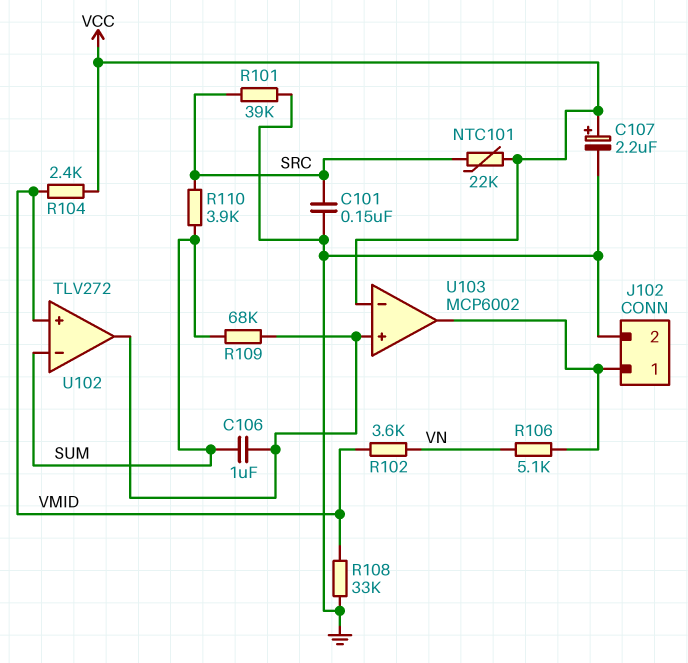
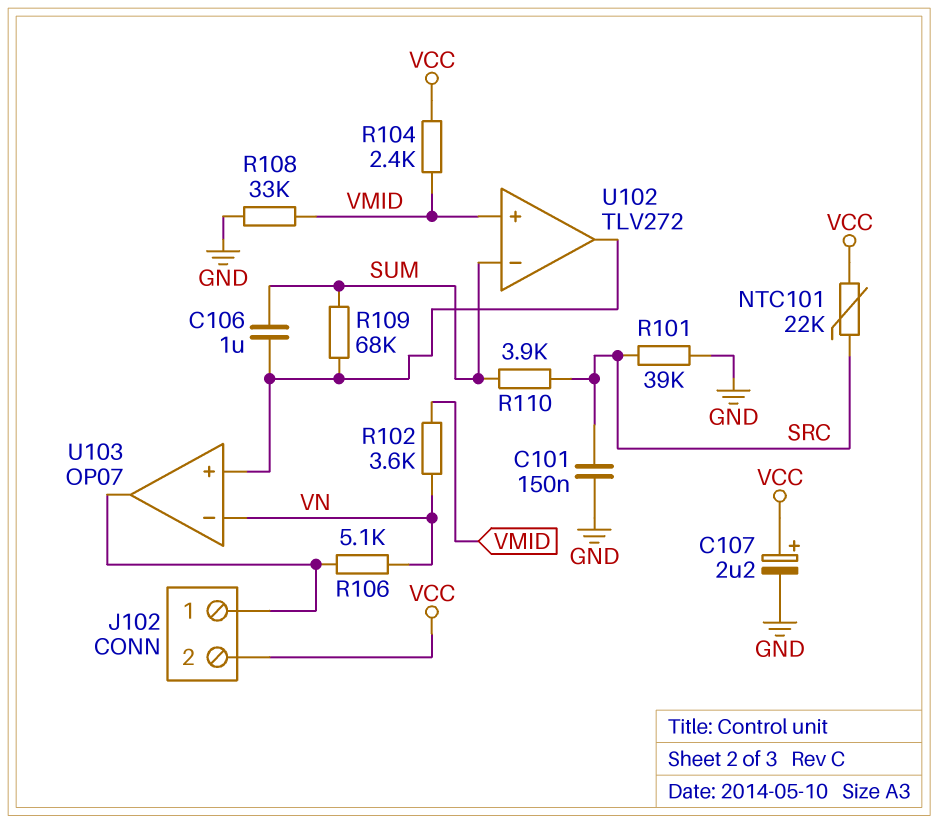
J102 pin 2: GND -> VCC
U103: MCP6002 -> OP07
U103 pin in-: VCC -> VN

